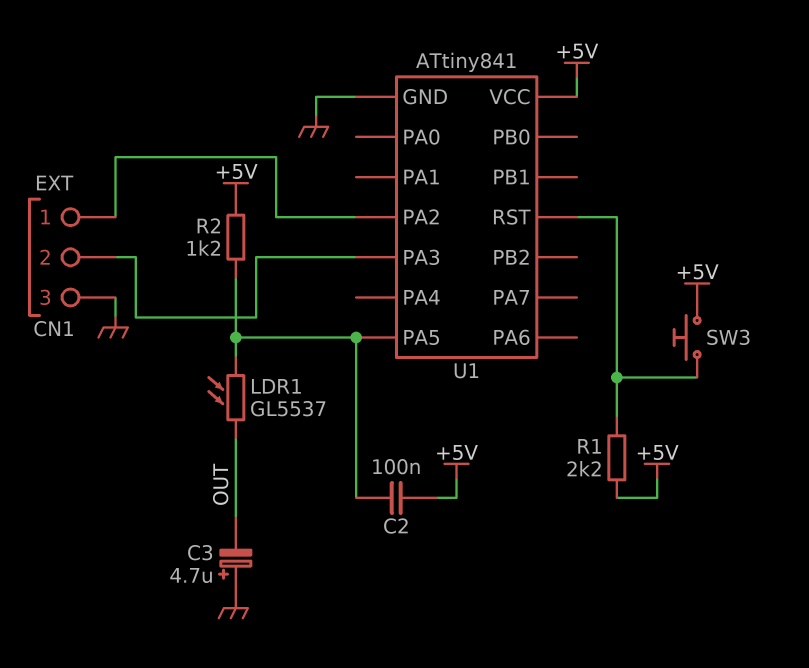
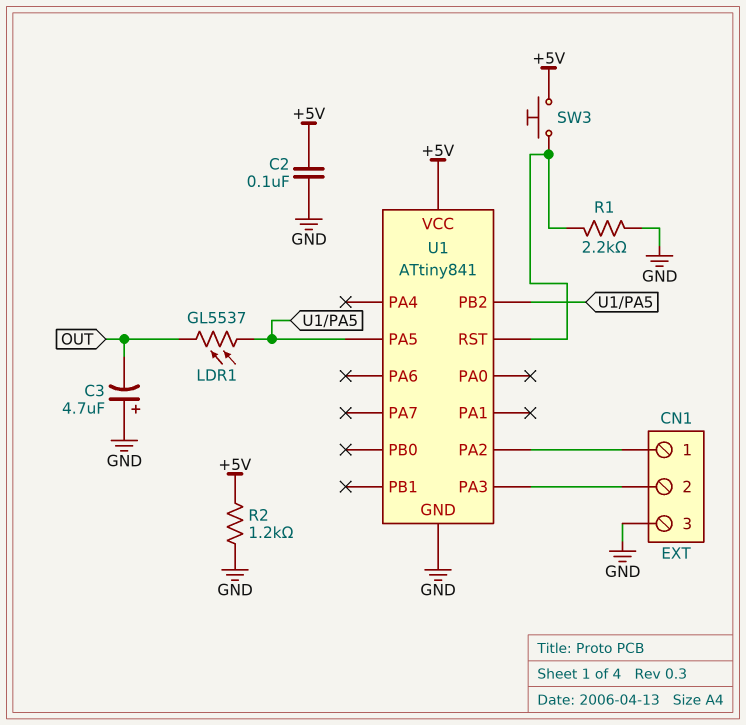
C2: 100nF (+5V, U1/PA5) -> 100nF (+5V, GND)
R1: 2.2k (+5V, U1/RST) -> 2.2k (GND, U1/RST)
R2: 1.2k (+5V, U1/PA5) -> 1.2k (+5V, GND)
U1 pin PB2: none -> U1/PA5

